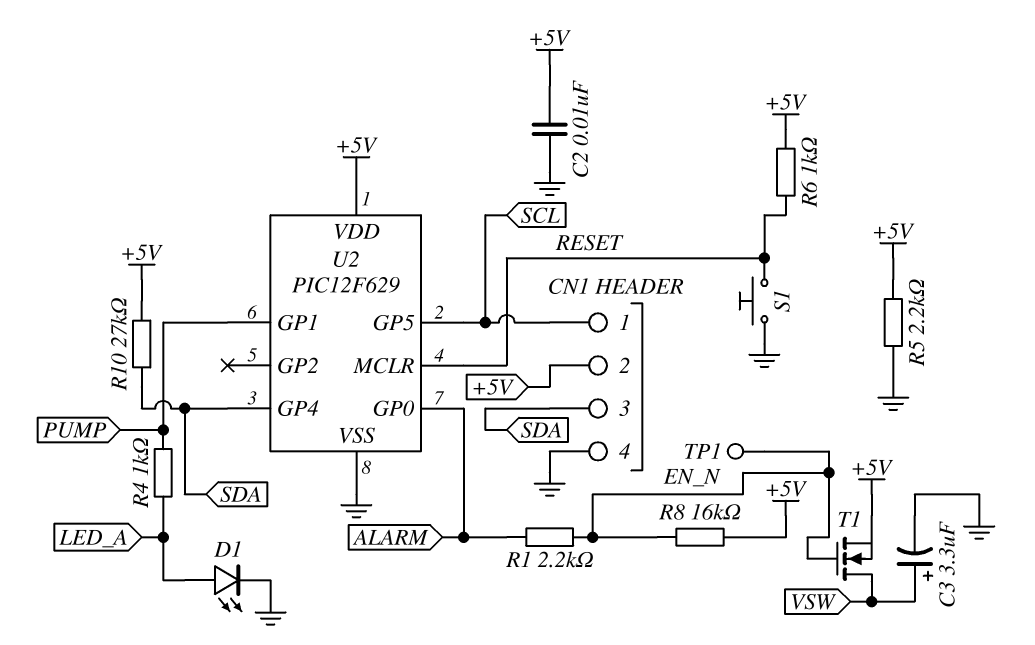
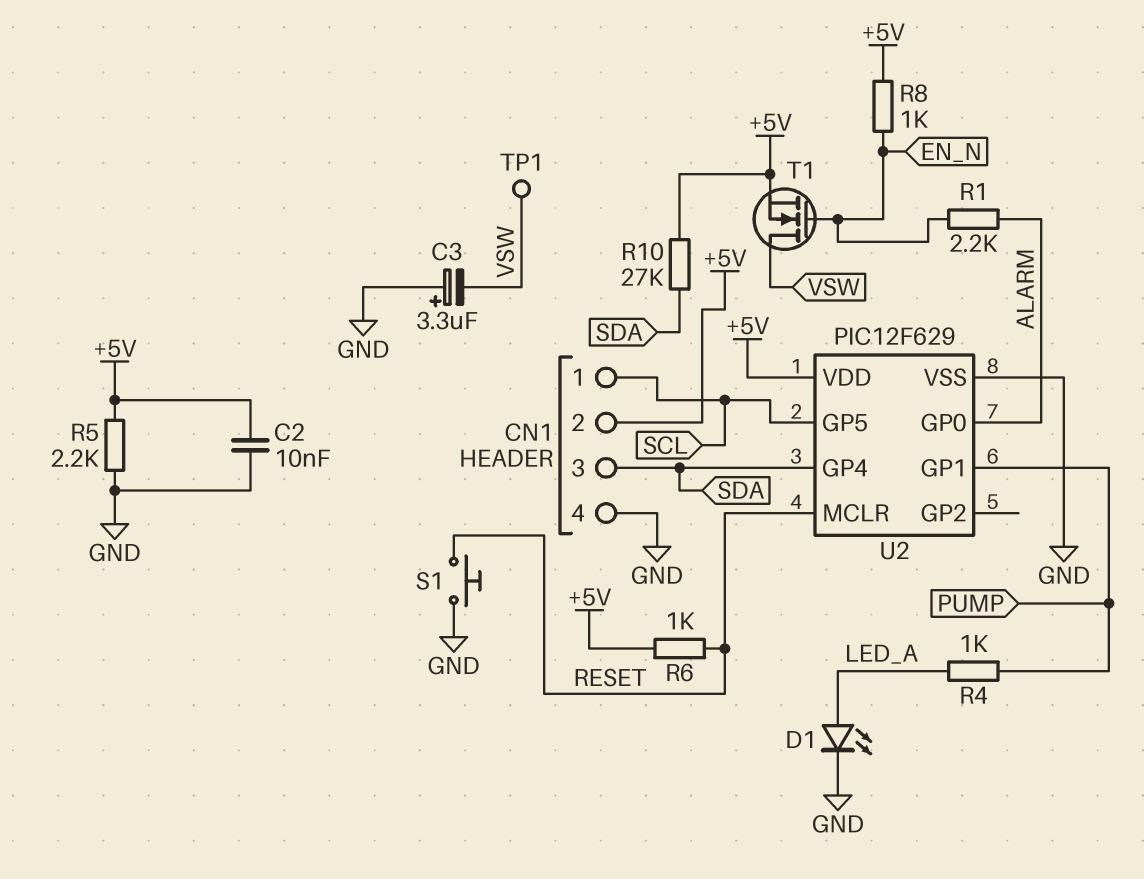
C3: 3.3uF (plus VSW, minus GND) -> 3.3uF (plus GND, minus VSW)
R8: 16k (+5V, EN_N) -> 1k (+5V, EN_N)
TP1: test point (EN_N) -> test point (VSW)

